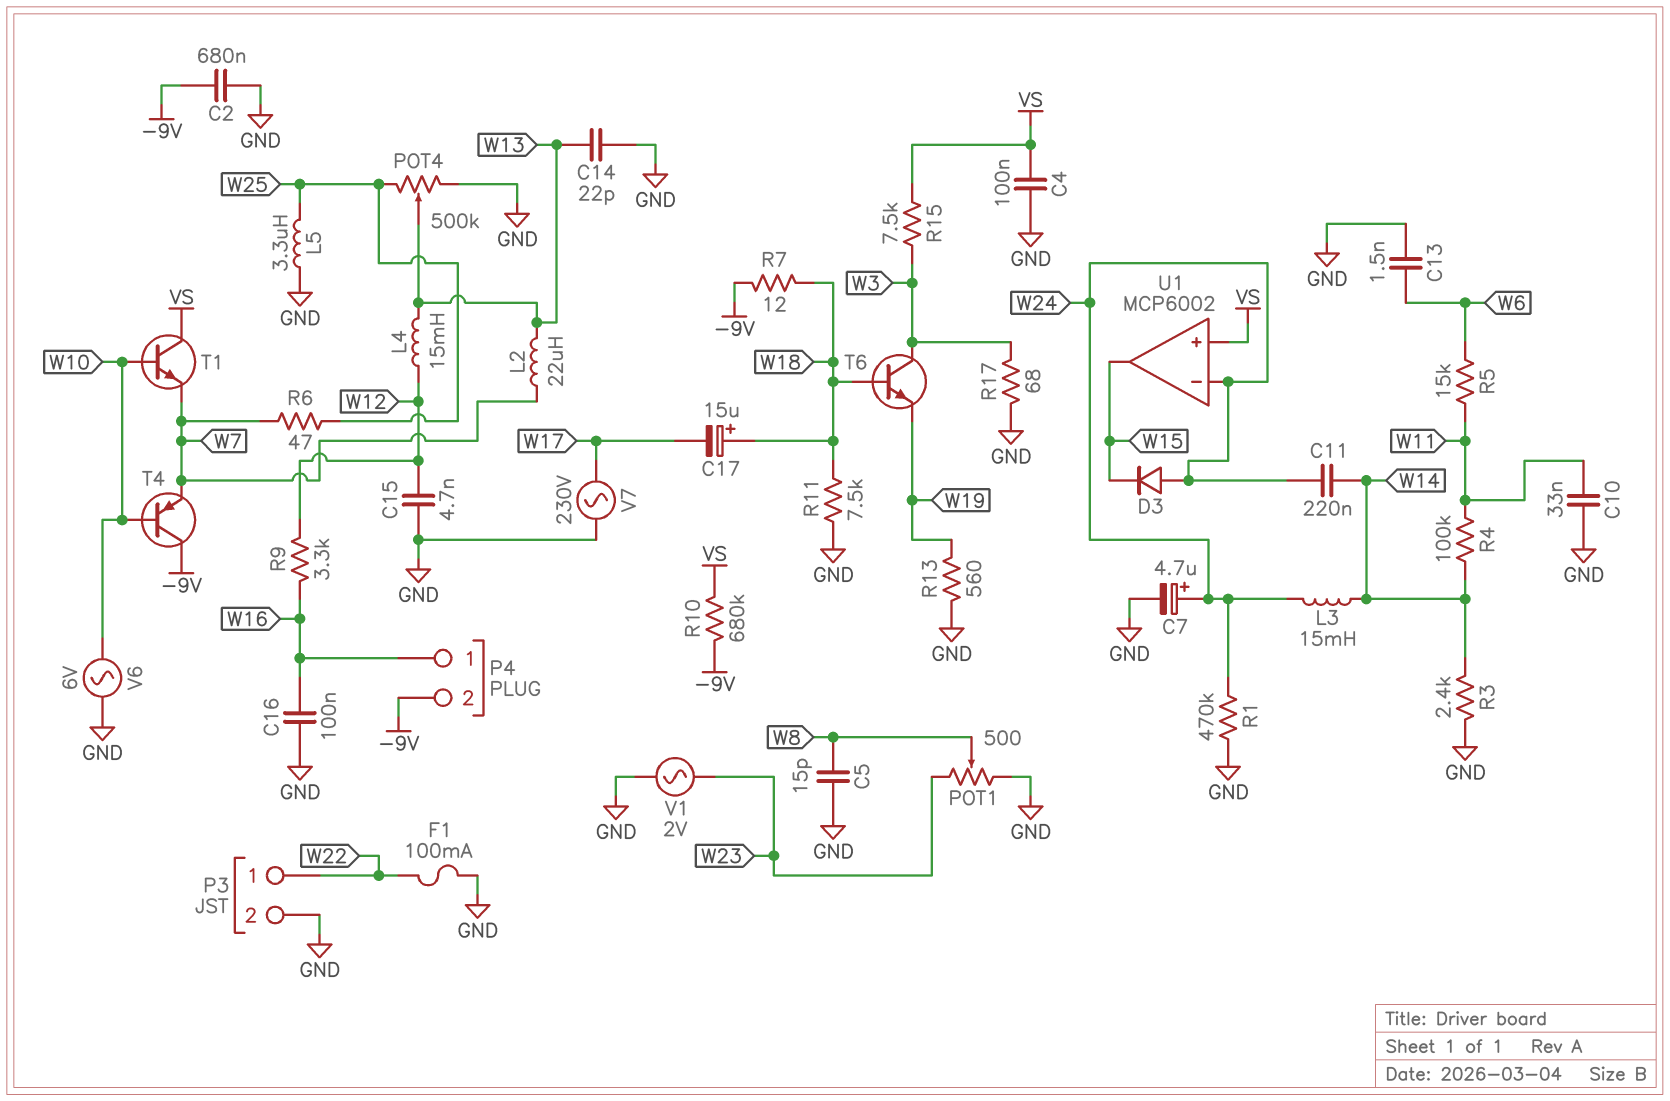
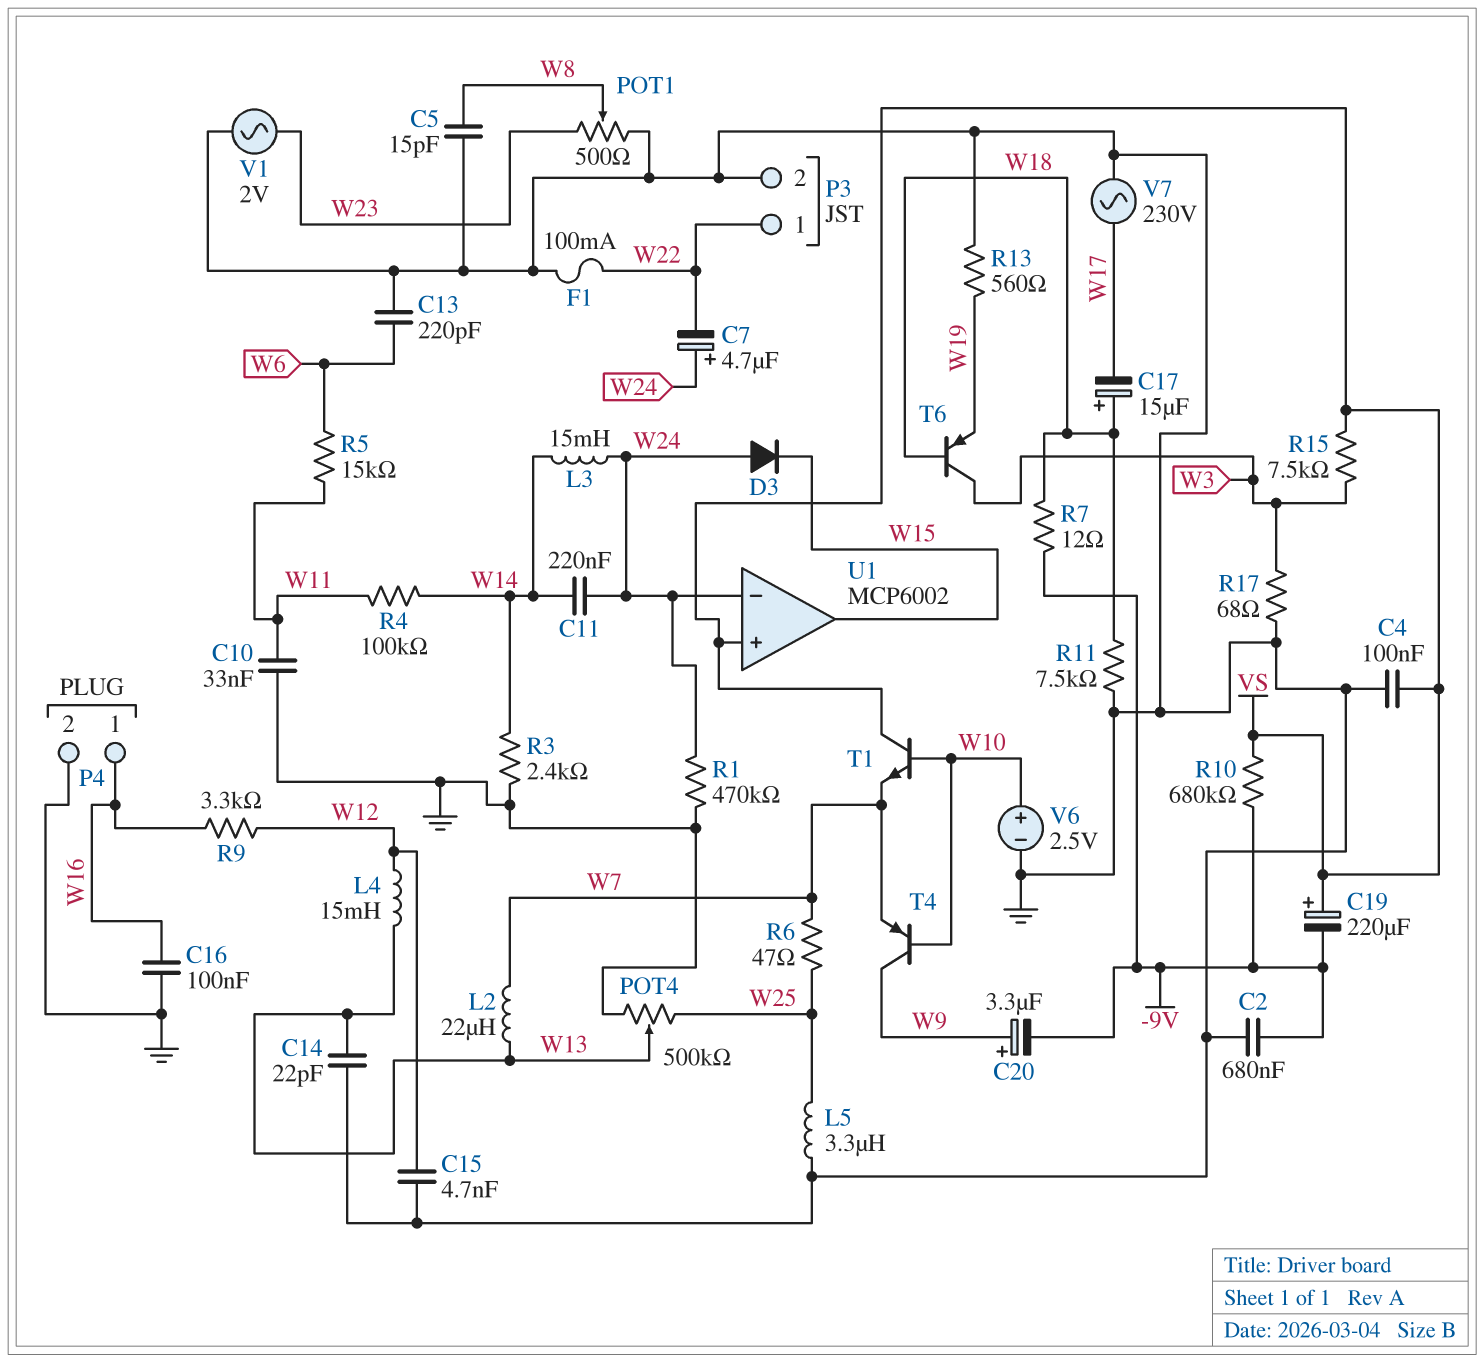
C7: 4.7uF (plus W24, minus GND) -> 4.7uF (plus W24, minus W22)
C13: 1.5nF (GND, W6) -> 220pF (GND, W6)
C19: none -> 220uF (plus VS, minus -9V)
C20: none -> 3.3uF (plus W9, minus -9V)
P4 pin 2: -9V -> GND
T4: PNP (B W10, C -9V, E W7) -> PNP (B W10, C W9, E W7)
T6: NPN (B W18, C W3, E W19) -> PNP (B W18, C W3, E W19)
V6: AC 6V (GND, W10) -> 2.5V (plus W10, minus GND)

